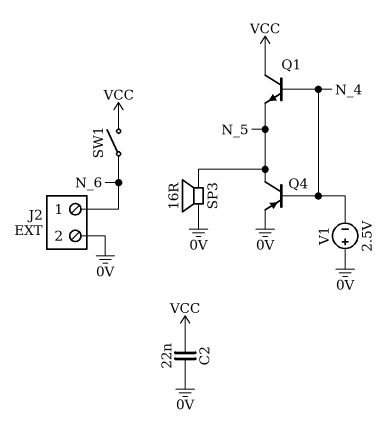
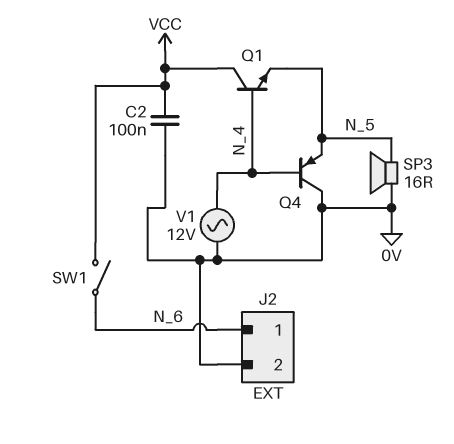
C2: 22nF (0V, VCC) -> 100nF (0V, VCC)
Q4: PNP (B N_4, C N_5, E 0V) -> PNP (B N_4, C 0V, E N_5)
V1: 2.5V (plus 0V, minus N_4) -> AC 12V (0V, N_4)

